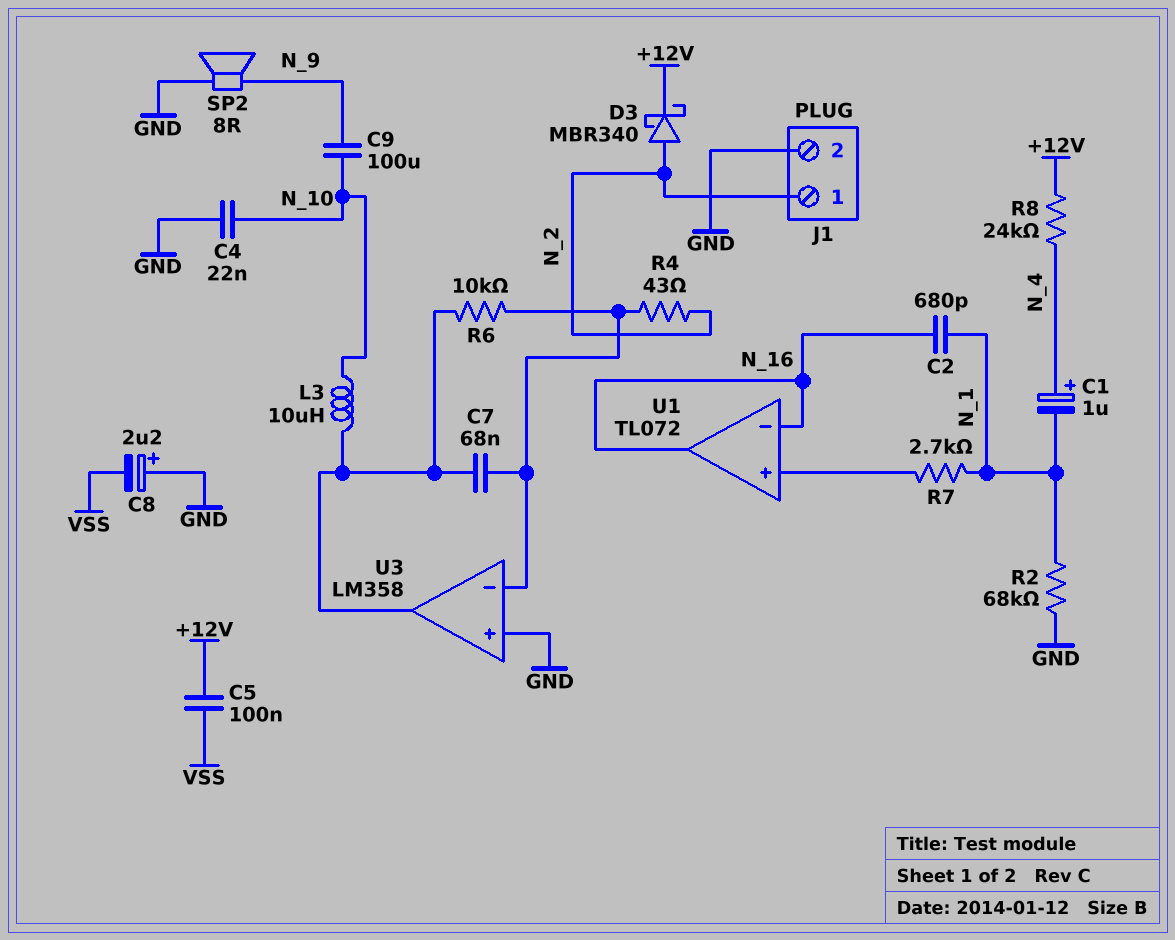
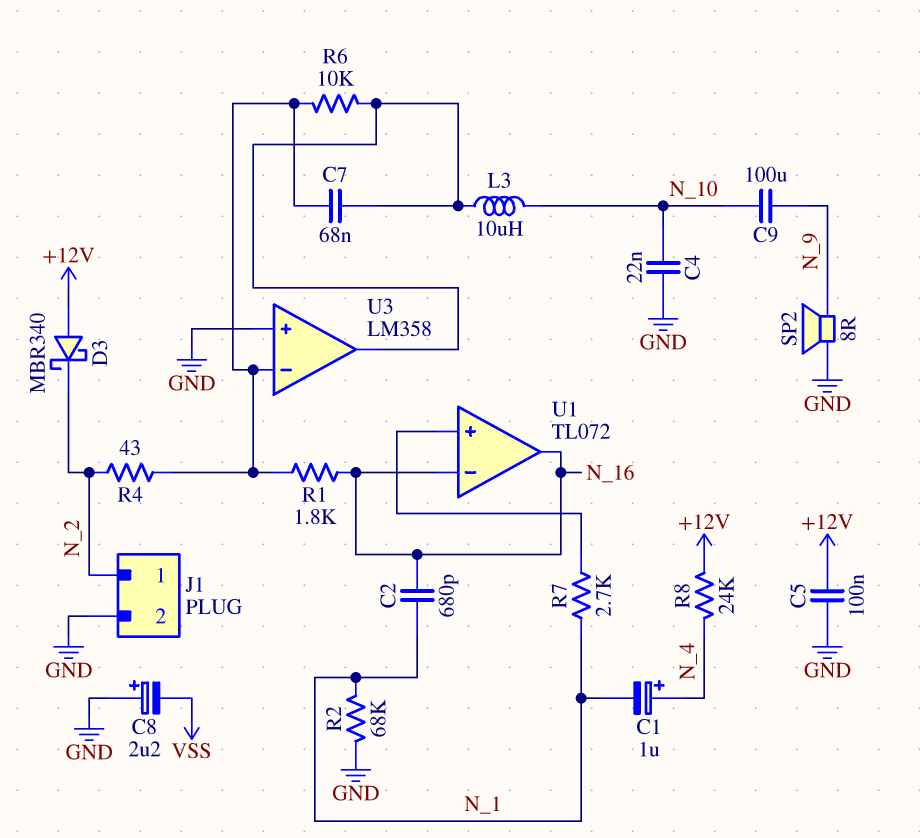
C5: 100nF (+12V, VSS) -> 100nF (+12V, GND)
D3: schottky MBR340 (A N_2, K +12V) -> schottky MBR340 (A +12V, K N_2)
R1: none -> 1.8k (N_16, U3/in-)

